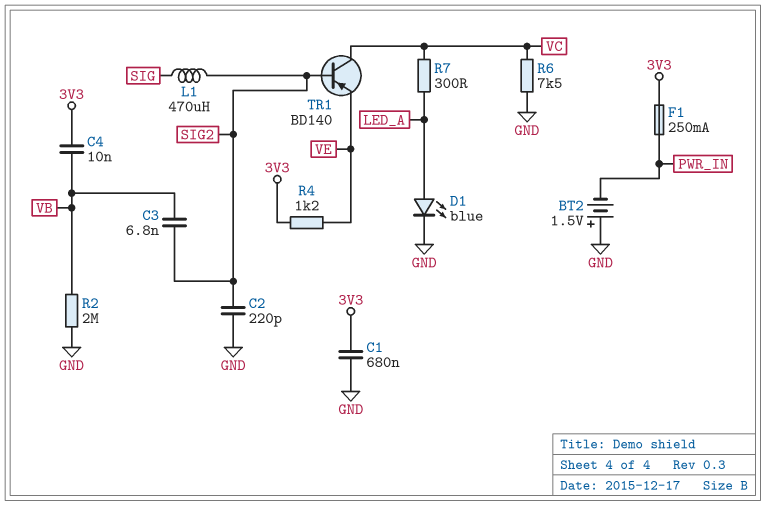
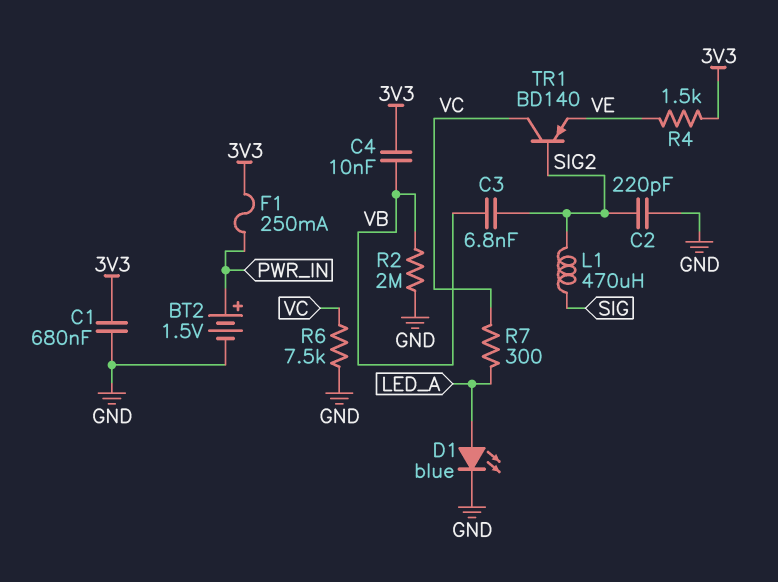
BT2: 1.5V (plus GND, minus PWR_IN) -> 1.5V (plus PWR_IN, minus GND)
R4: 1.2k (3V3, VE) -> 1.5k (3V3, VE)

